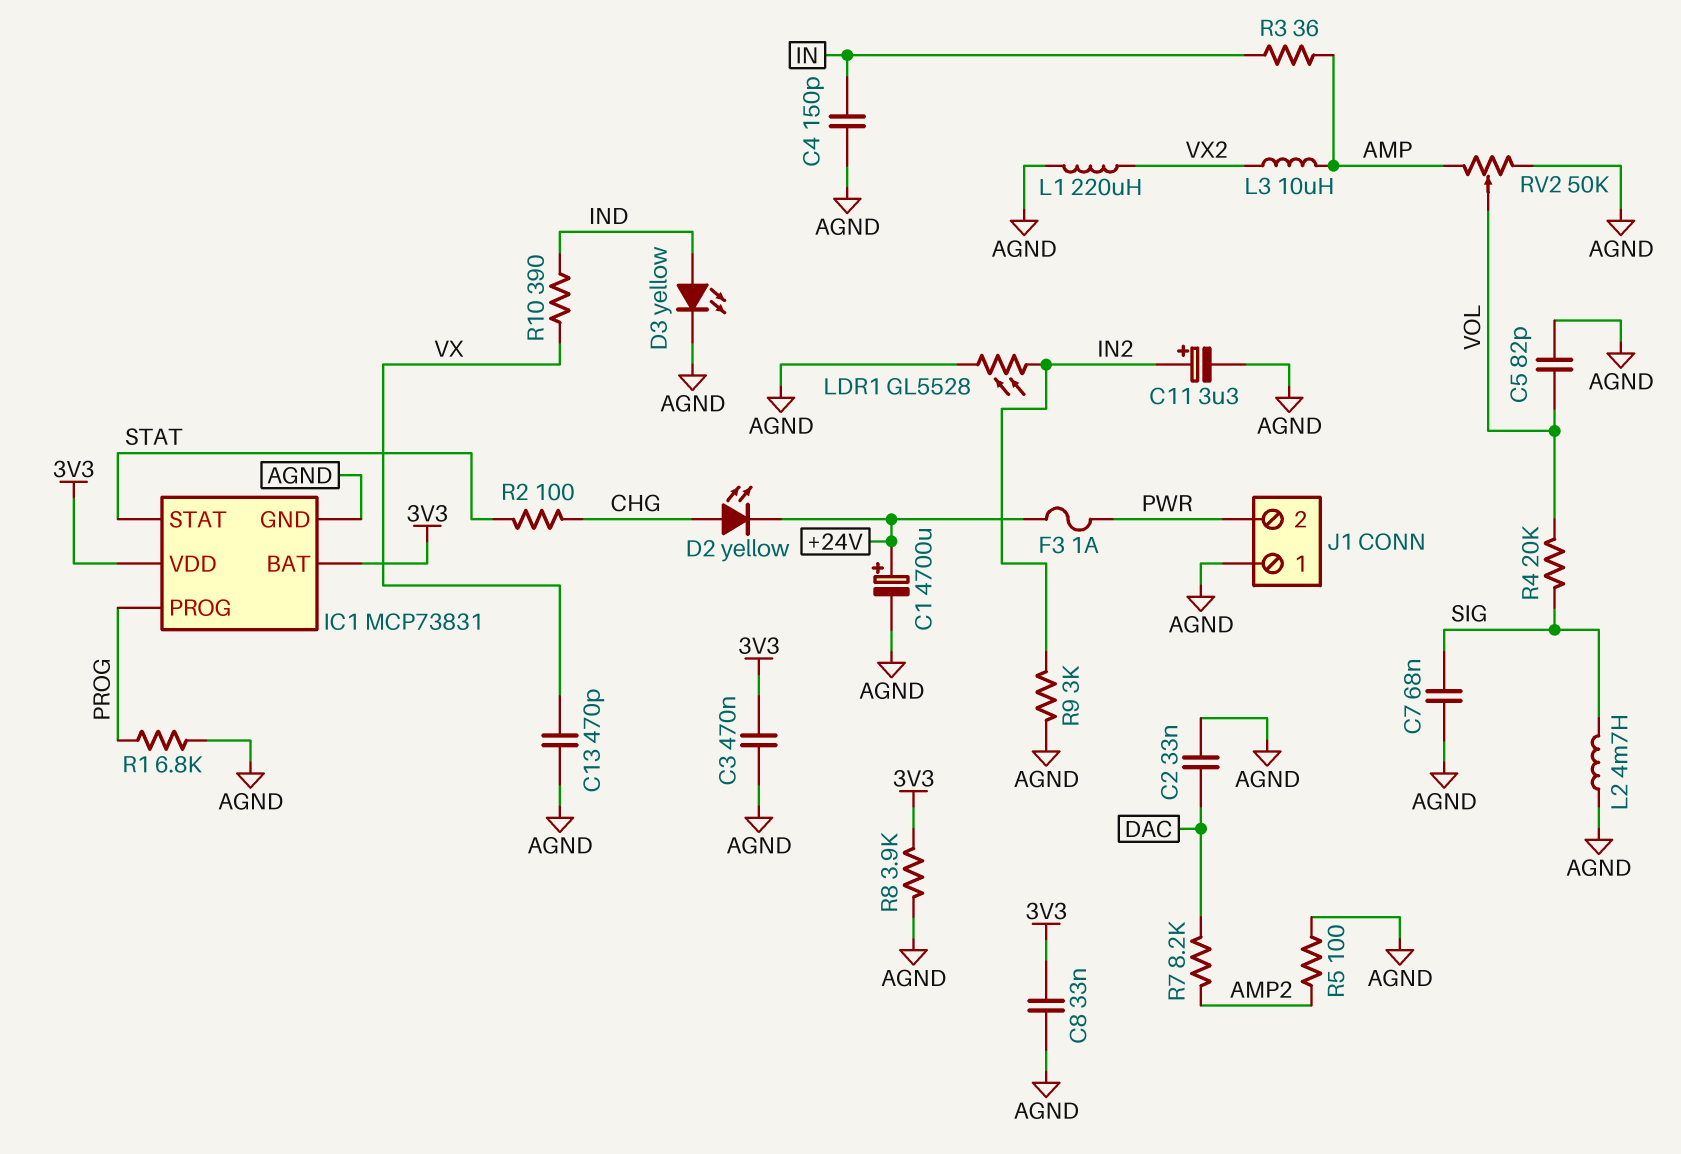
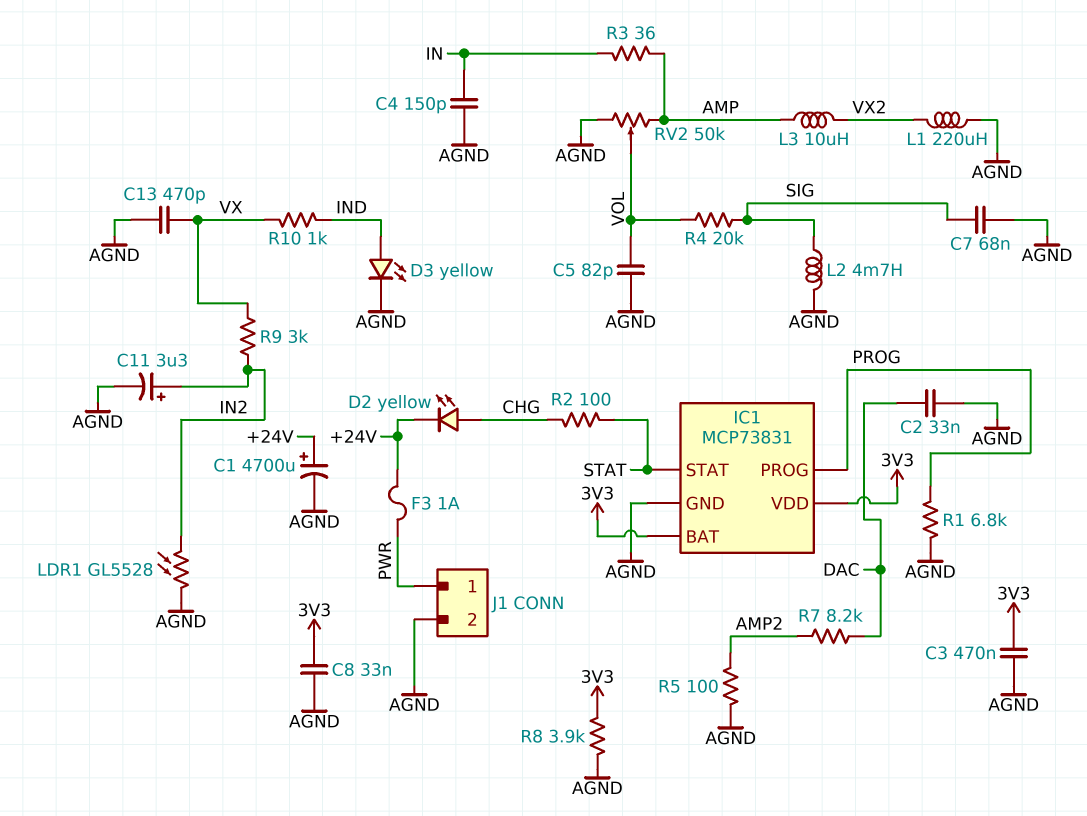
J1 pin 1: AGND -> PWR
J1 pin 2: PWR -> AGND
R9: 3k (AGND, IN2) -> 3k (IN2, VX)
R10: 390 (IND, VX) -> 1k (IND, VX)

